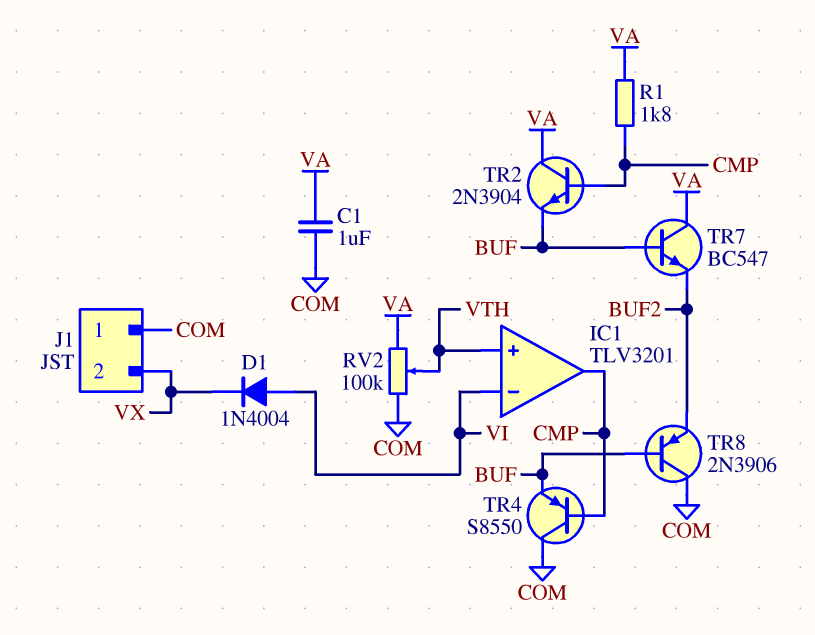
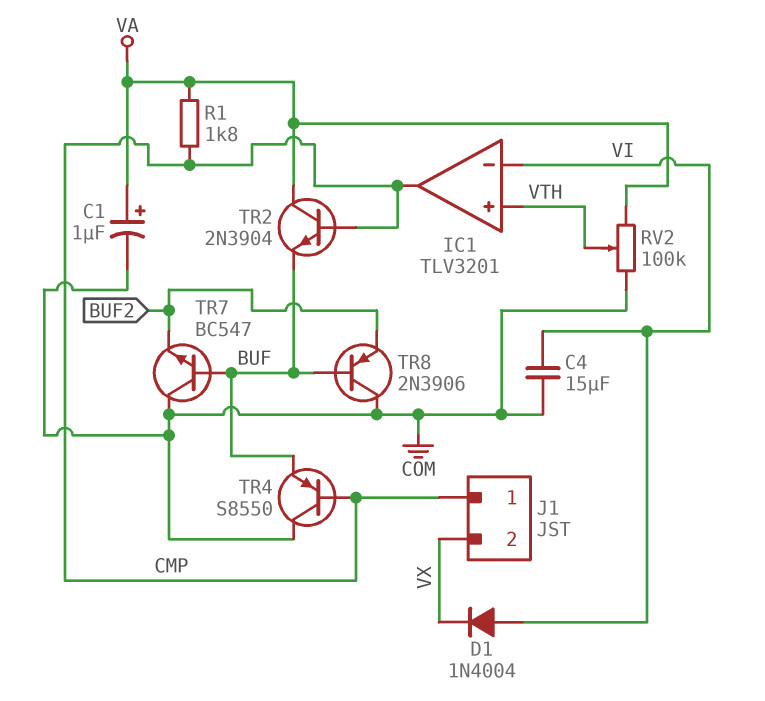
C1: 1uF (COM, VA) -> 1uF (plus VA, minus COM)
C4: none -> 15uF (COM, VI)
J1 pin 1: COM -> CMP
TR7: NPN BC547 (B BUF, C VA, E BUF2) -> NPN BC547 (B BUF, C COM, E BUF2)

